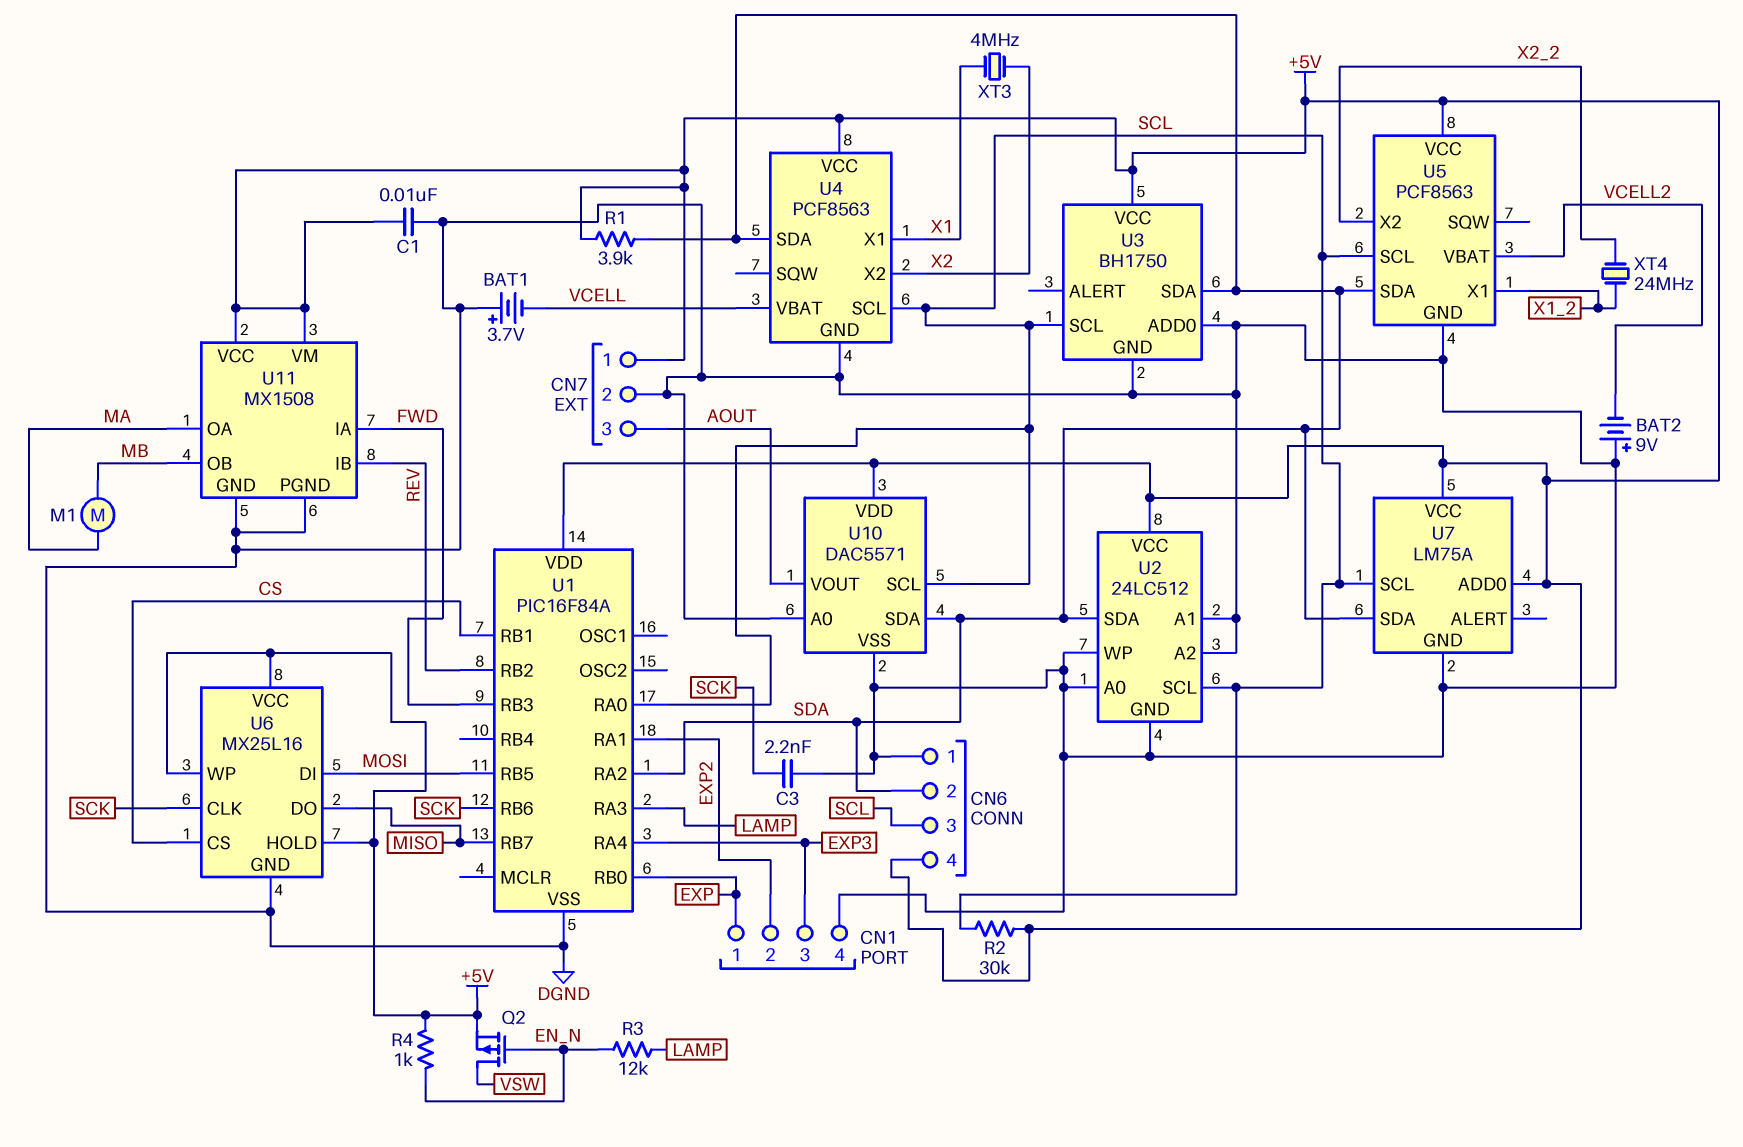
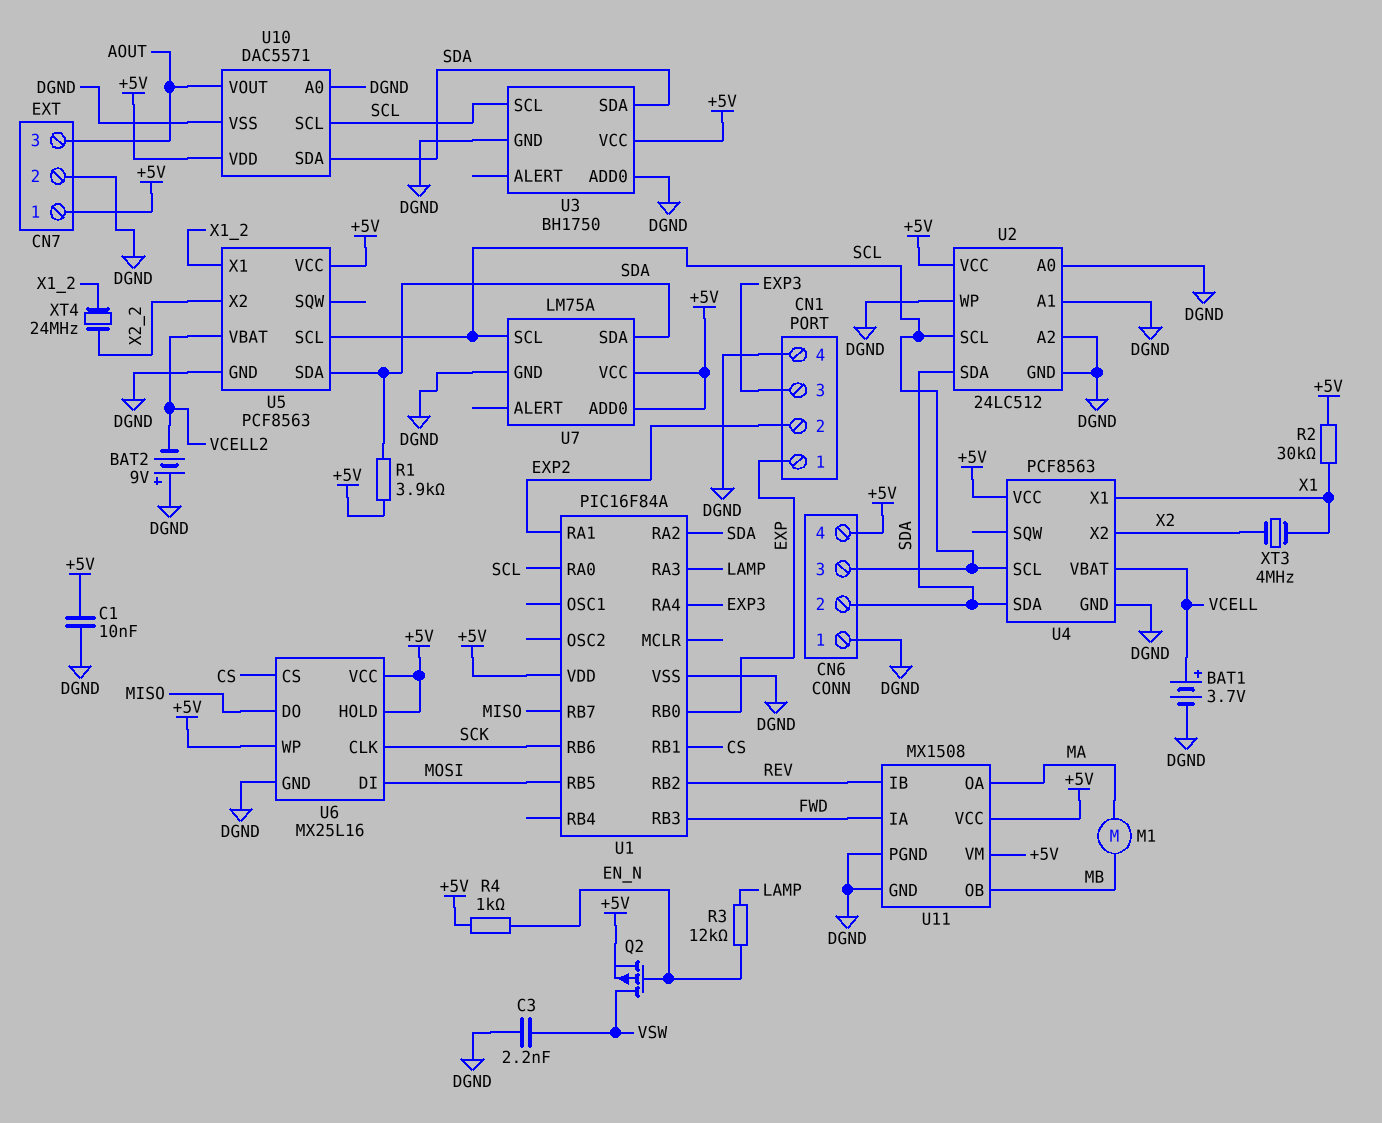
BAT1: 3.7V (plus DGND, minus VCELL) -> 3.7V (plus VCELL, minus DGND)
C3: 2.2nF (DGND, SCK) -> 2.2nF (DGND, VSW)
R2: 30k (+5V, SCL) -> 30k (+5V, X1)

